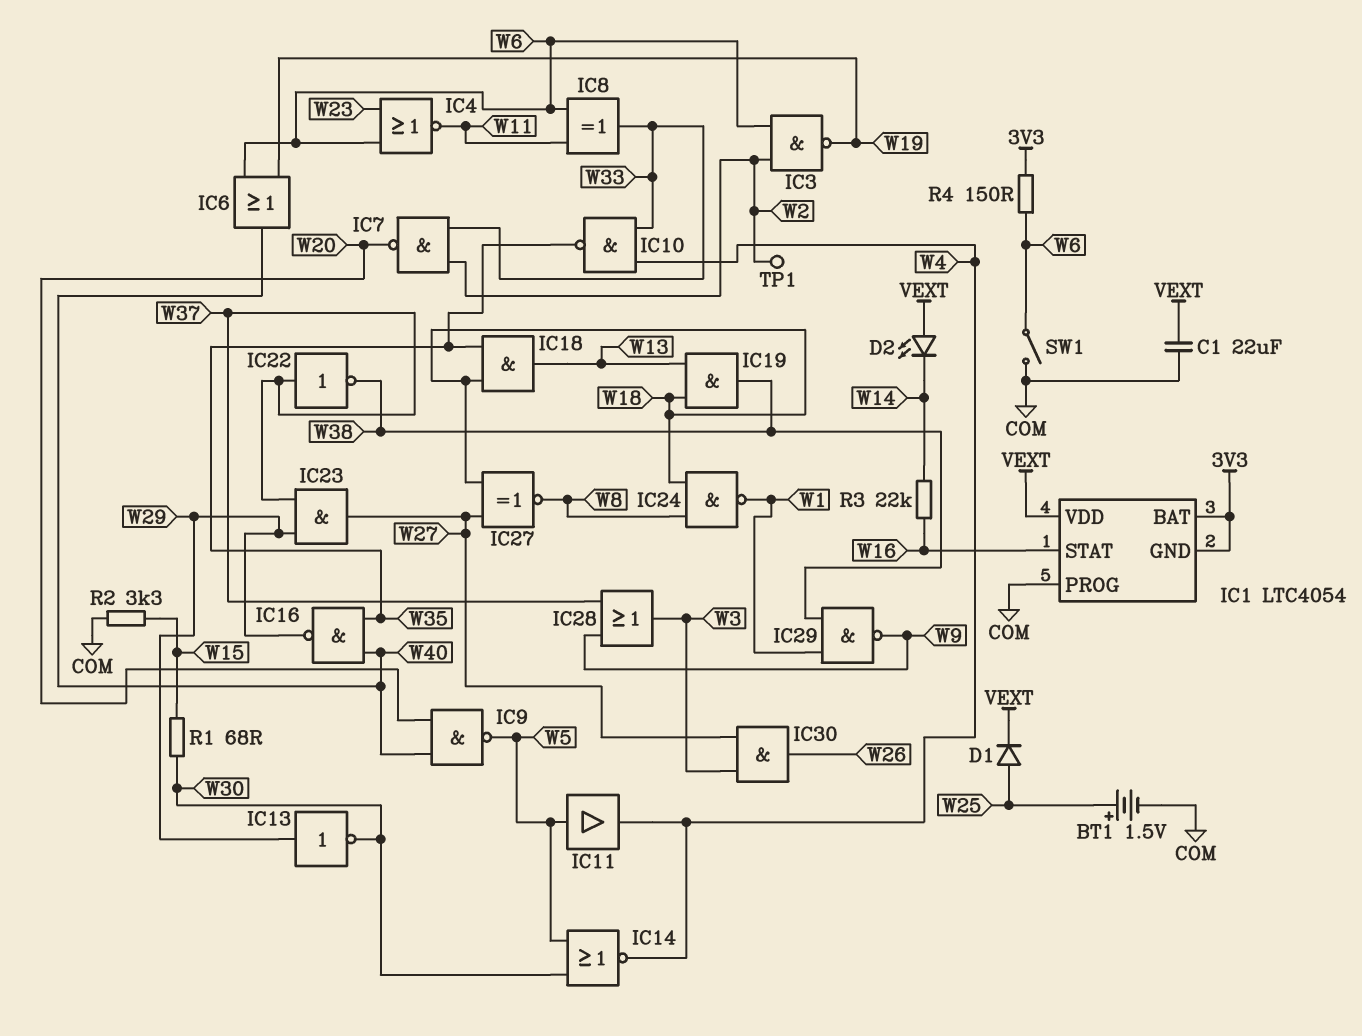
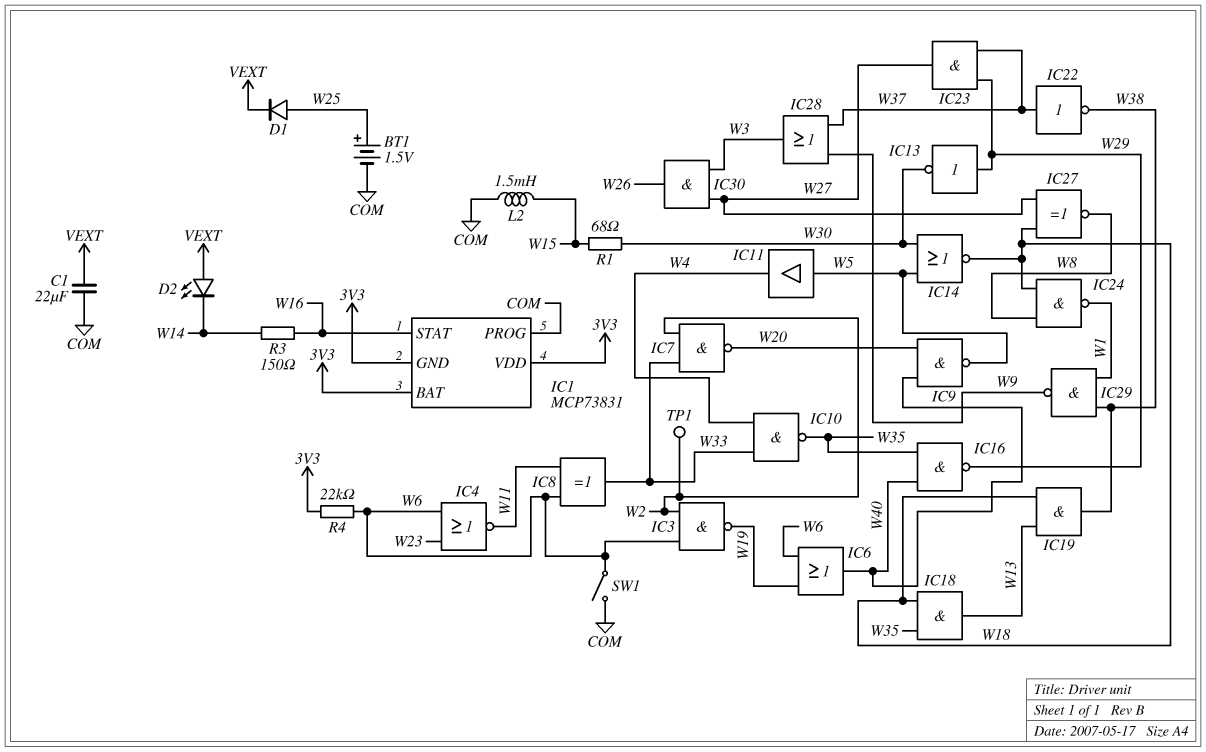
IC1: LTC4054 -> MCP73831
IC1 pin VDD: VEXT -> 3V3
IC14: NOR (in W5, in W30, out W4) -> NOR (in W5, in W30, out W18)
L2: none -> 1.5mH (COM, W15)
R2: 3.3k (COM, W15) -> none
R3: 22k (W14, W16) -> 150 (W14, W16)
R4: 150 (3V3, W6) -> 22k (3V3, W6)

